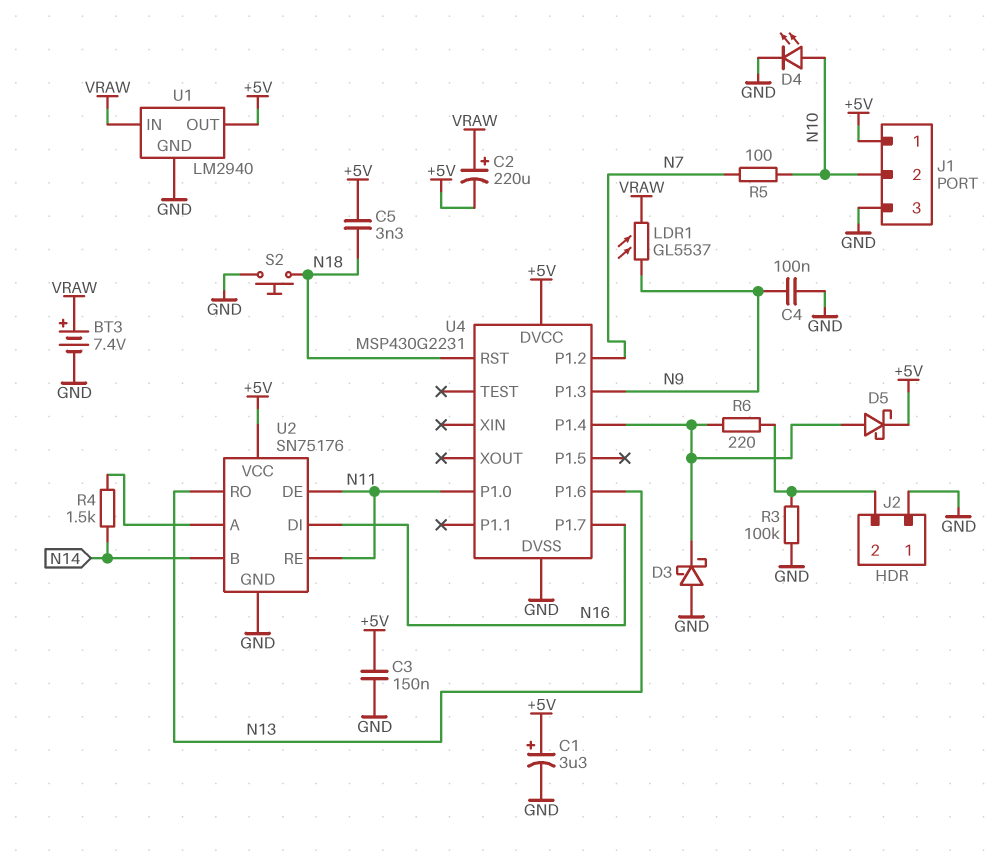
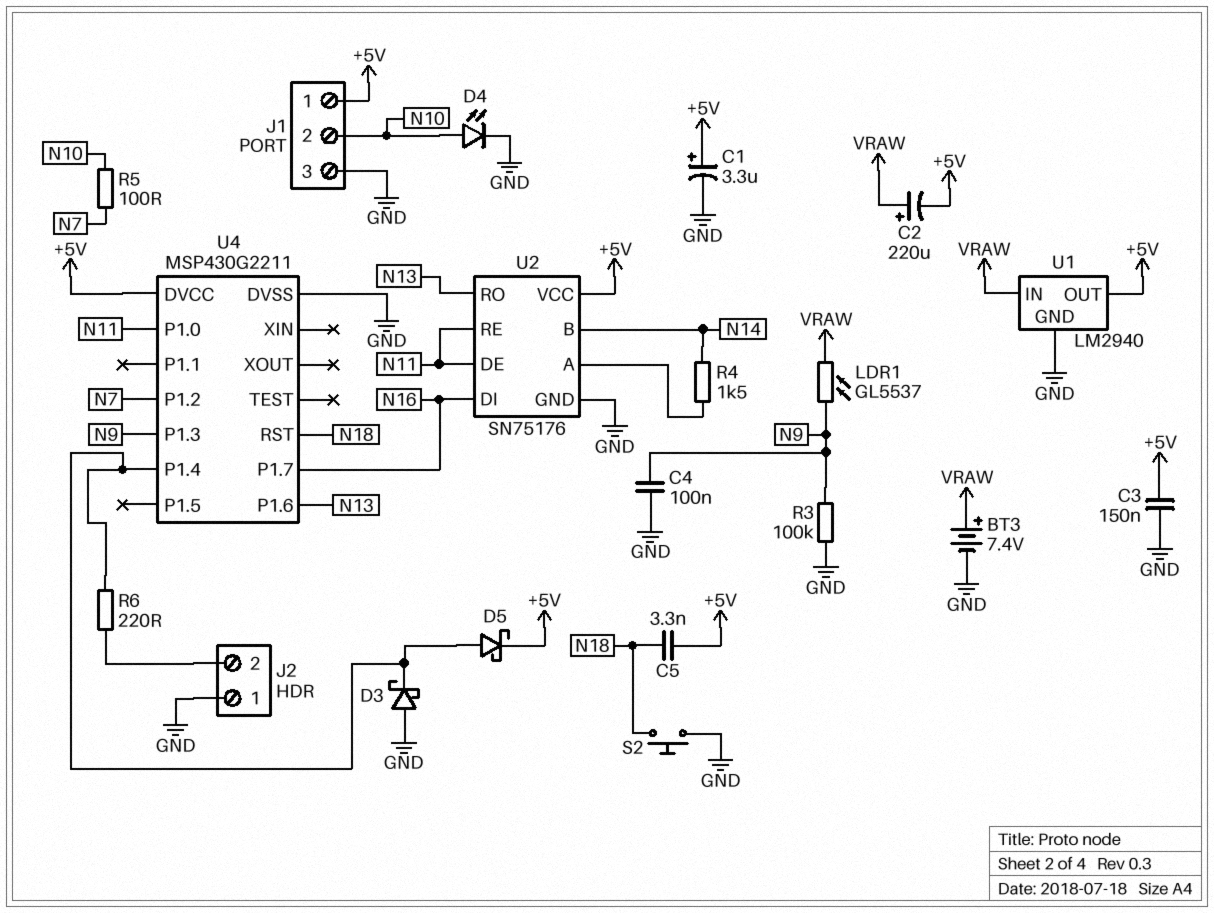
R3: 100k (GND, J2/2) -> 100k (GND, N9)
U4: MSP430G2231 -> MSP430G2211

